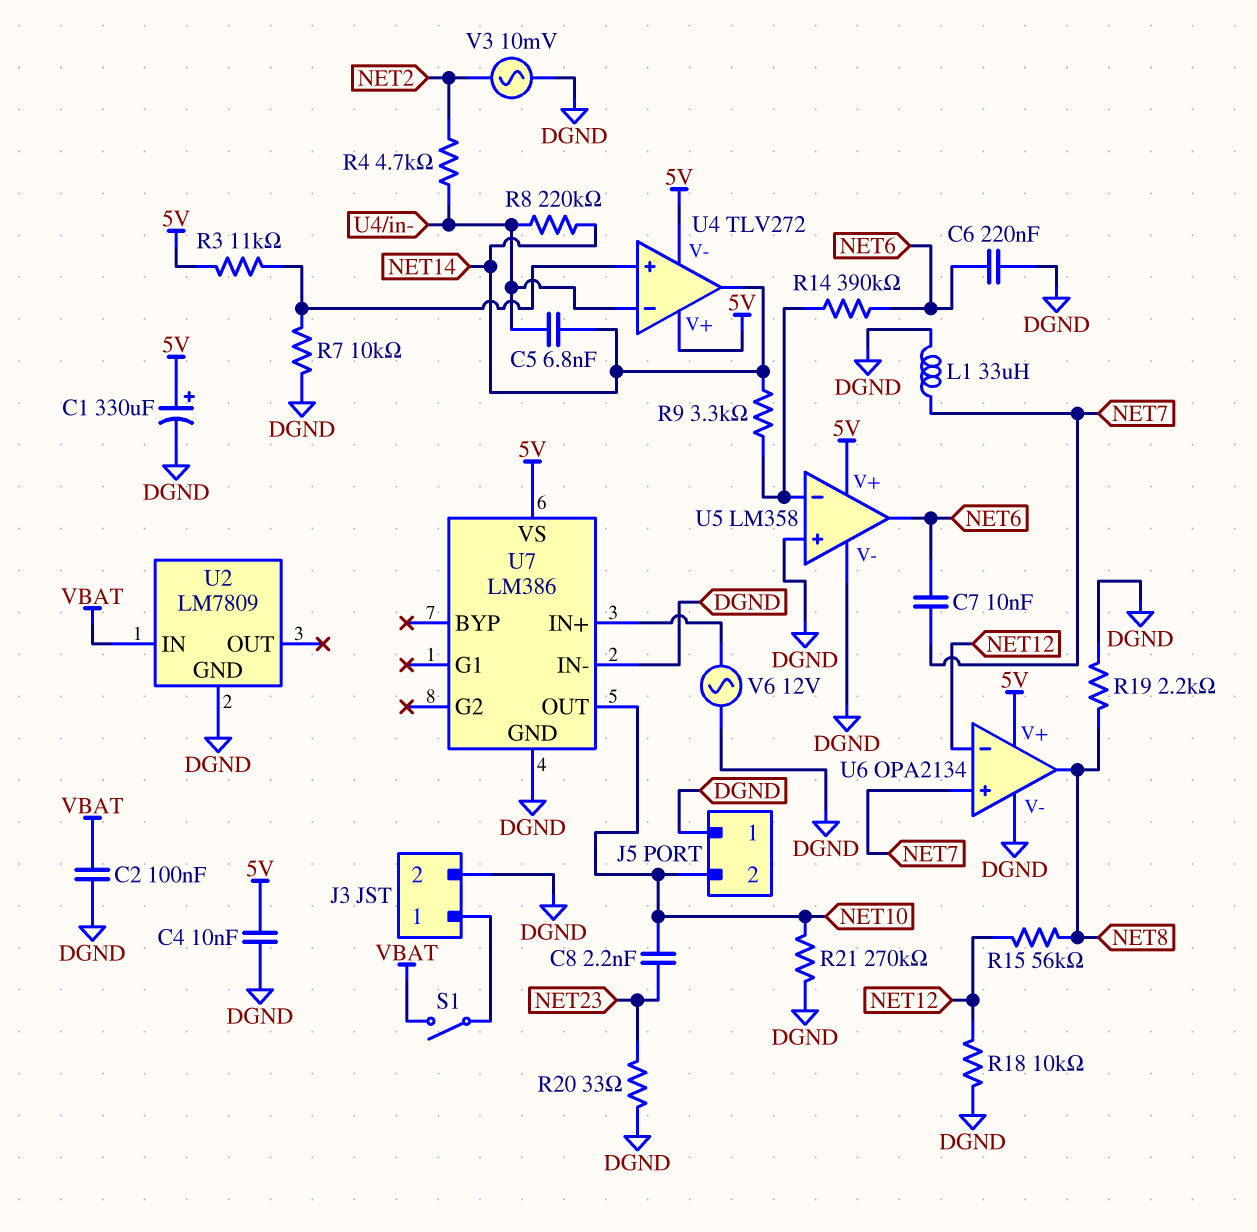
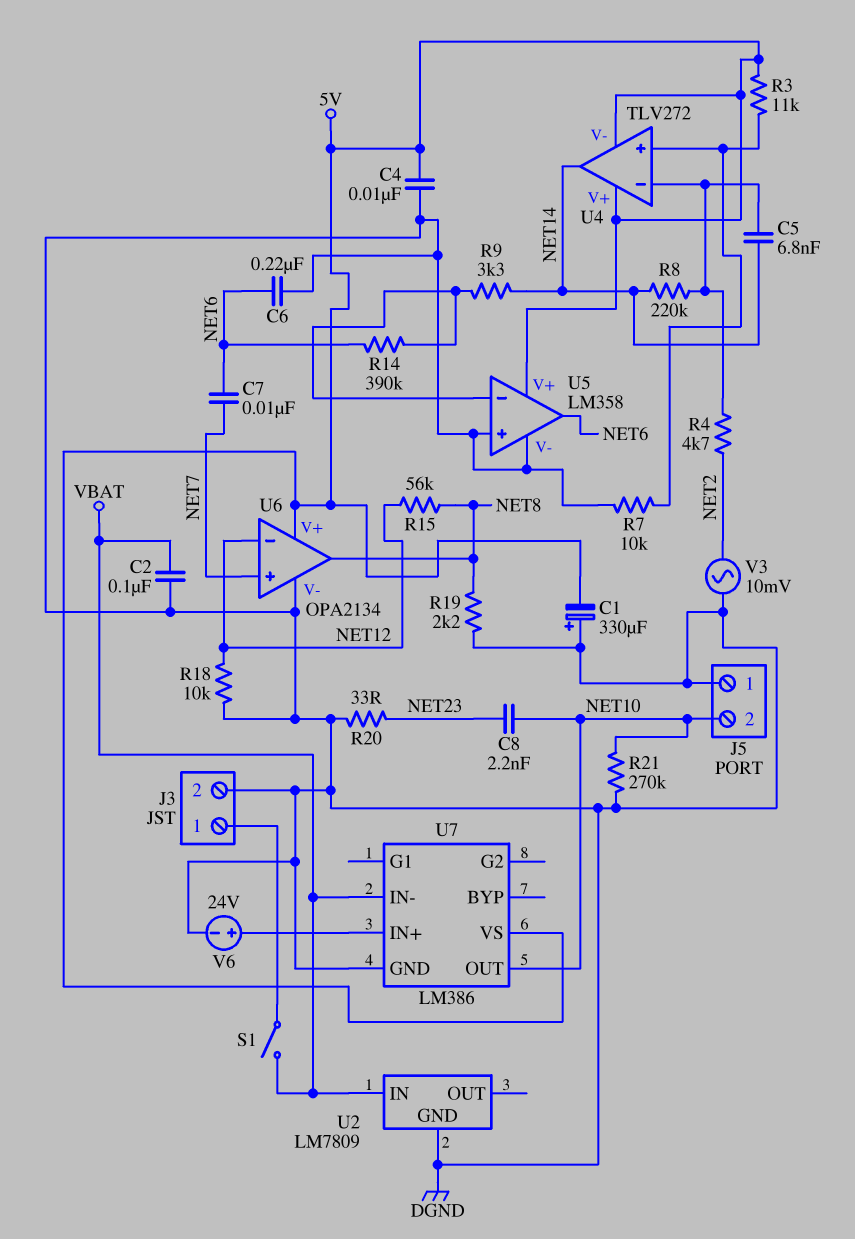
C1: 330uF (plus 5V, minus DGND) -> 330uF (plus DGND, minus 5V)
L1: 33uH (DGND, NET7) -> none
U7 pin IN-: DGND -> VBAT
V6: AC 12V (DGND, U7/IN+) -> 24V (plus U7/IN+, minus DGND)

